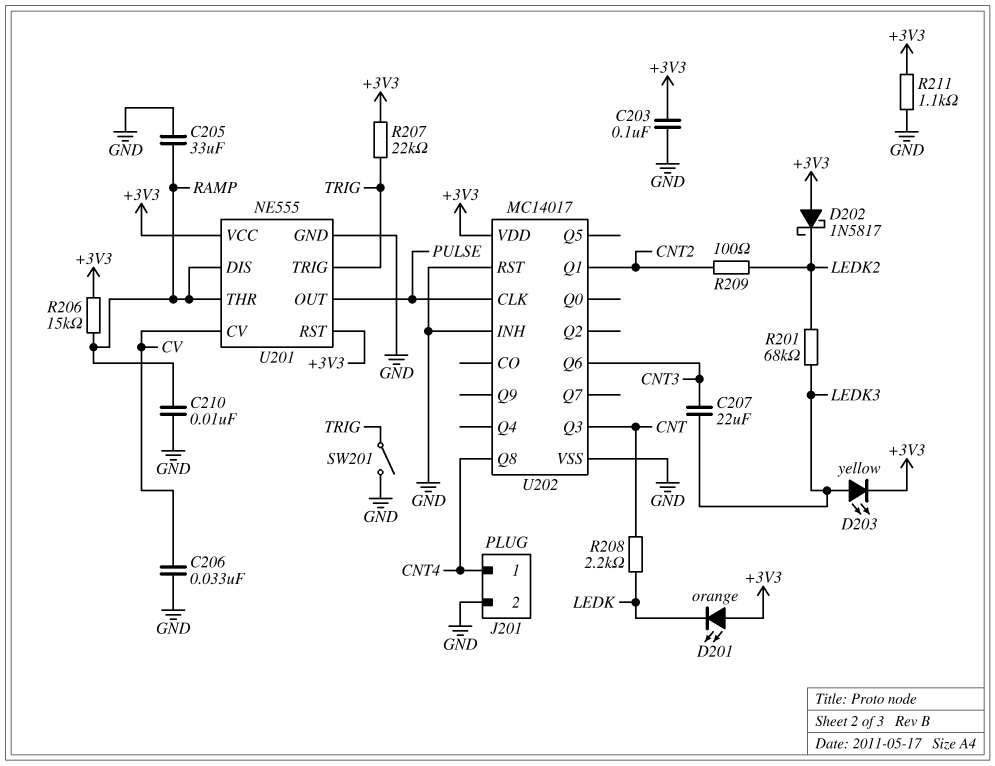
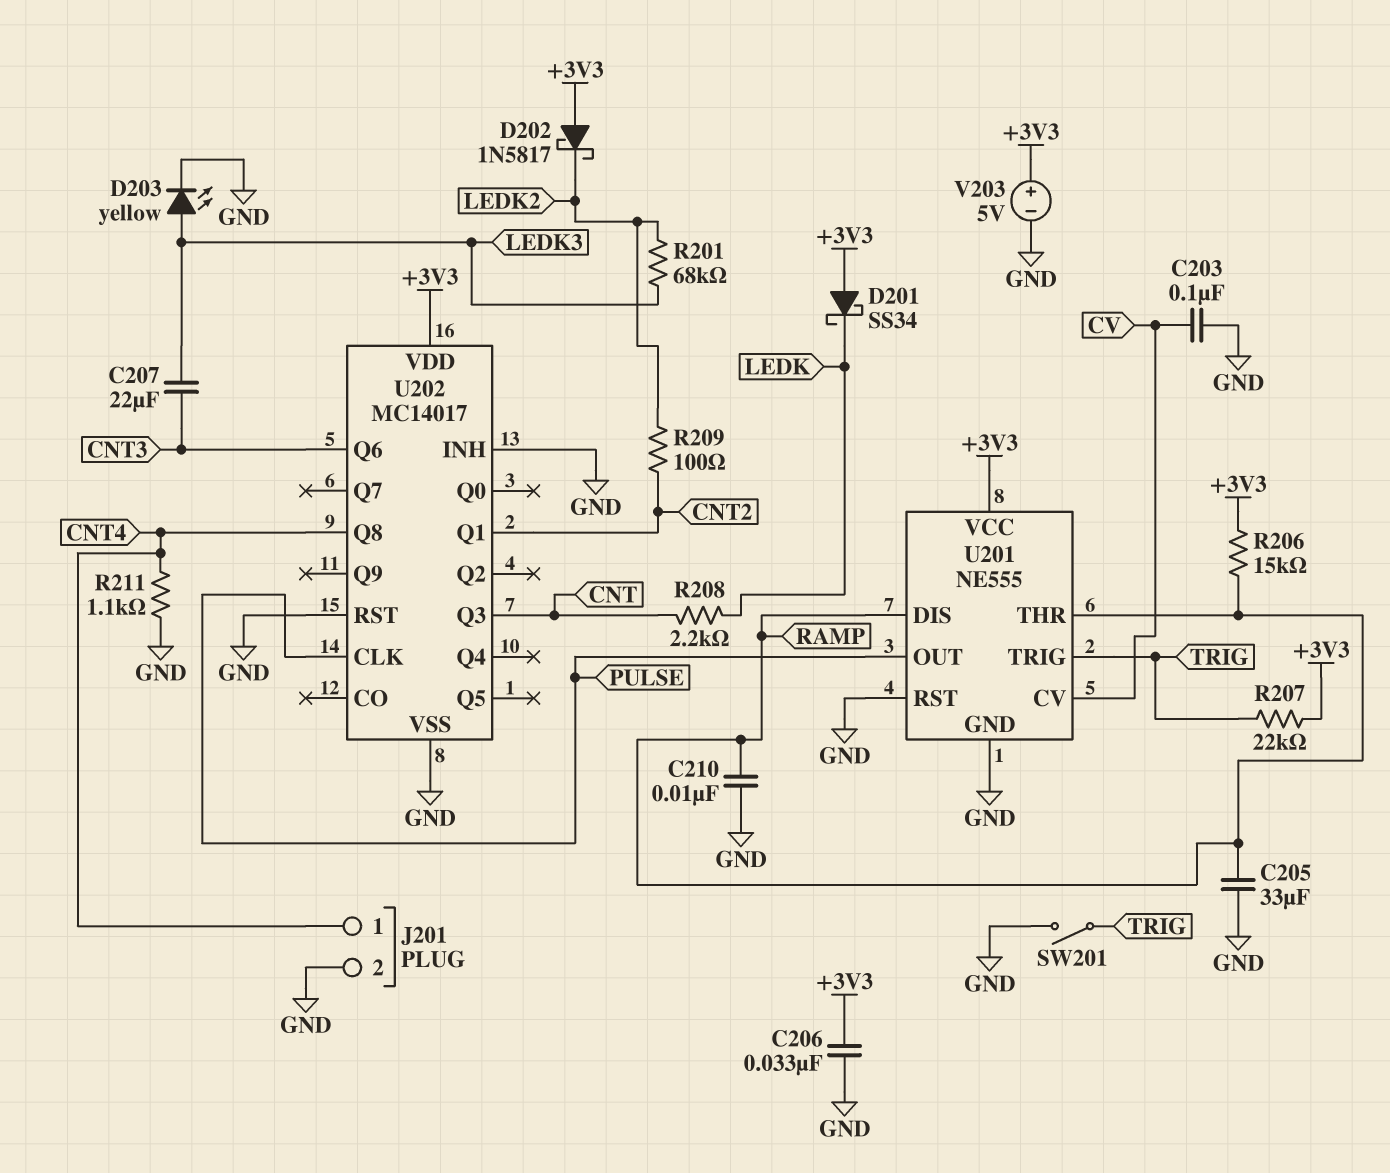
C203: 100nF (+3V3, GND) -> 100nF (CV, GND)
C206: 33nF (CV, GND) -> 33nF (+3V3, GND)
D201: LED orange (A +3V3, K LEDK) -> schottky SS34 (A +3V3, K LEDK)
D203: LED yellow (A LEDK3, K +3V3) -> LED yellow (A LEDK3, K GND)
R211: 1.1k (+3V3, GND) -> 1.1k (CNT4, GND)
U201 pin RST: +3V3 -> GND
V203: none -> 5V (plus +3V3, minus GND)

